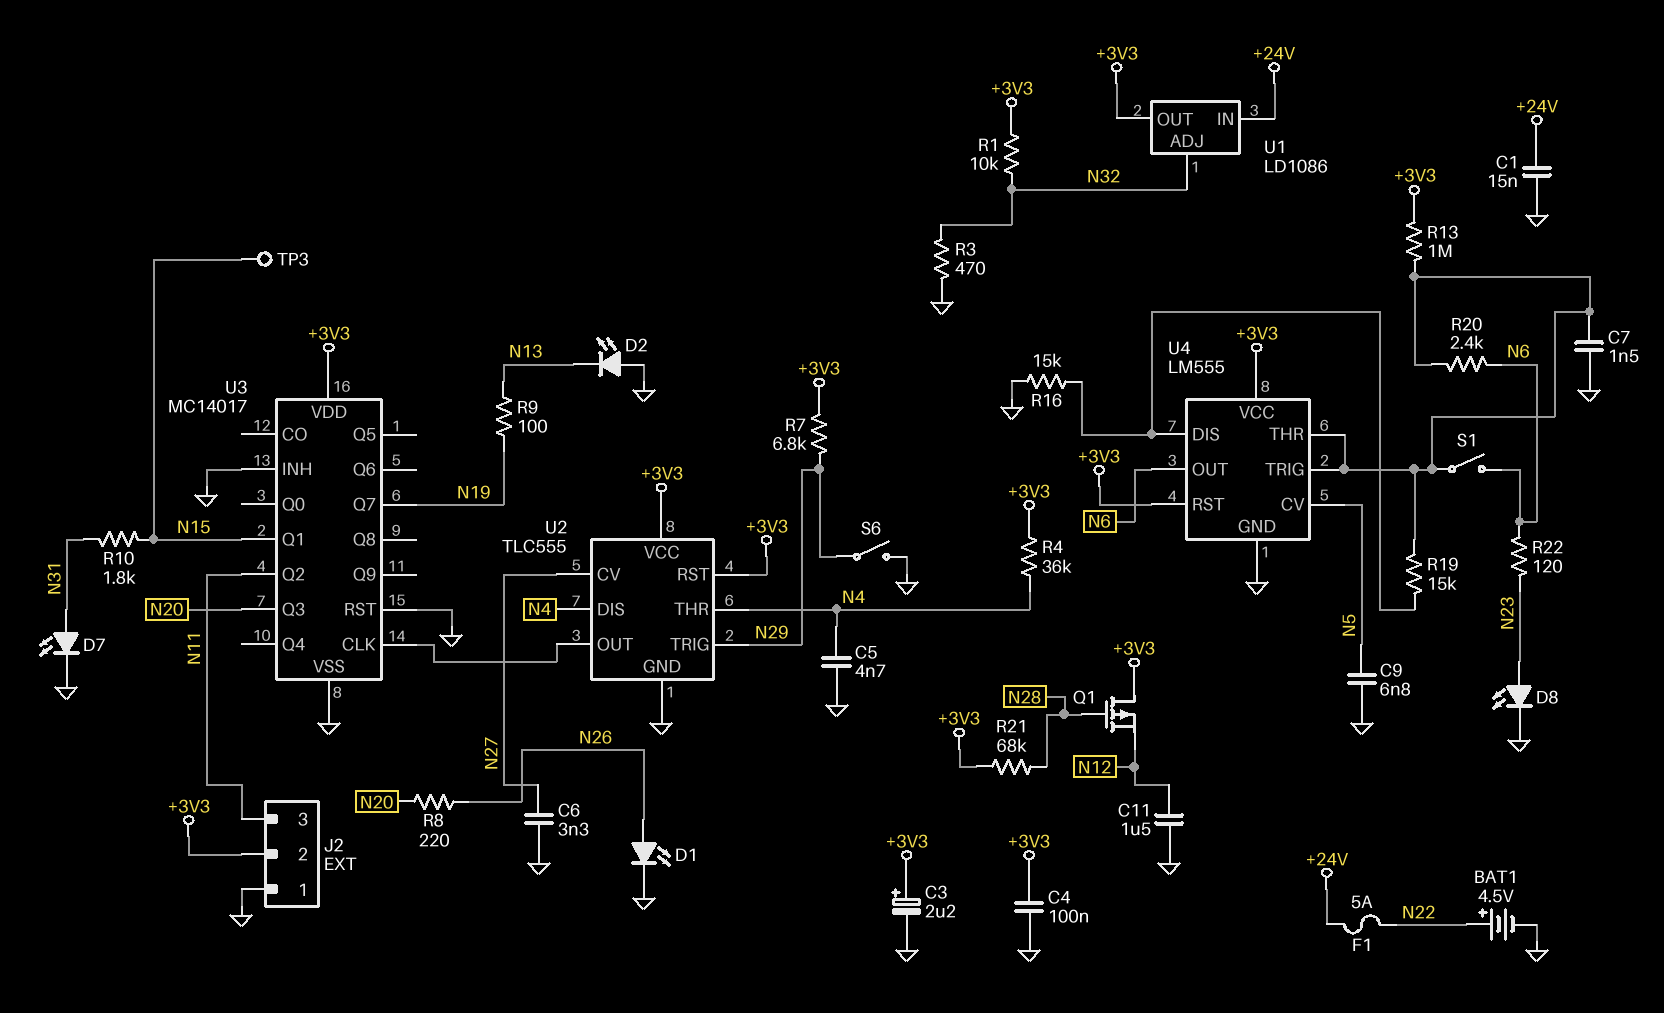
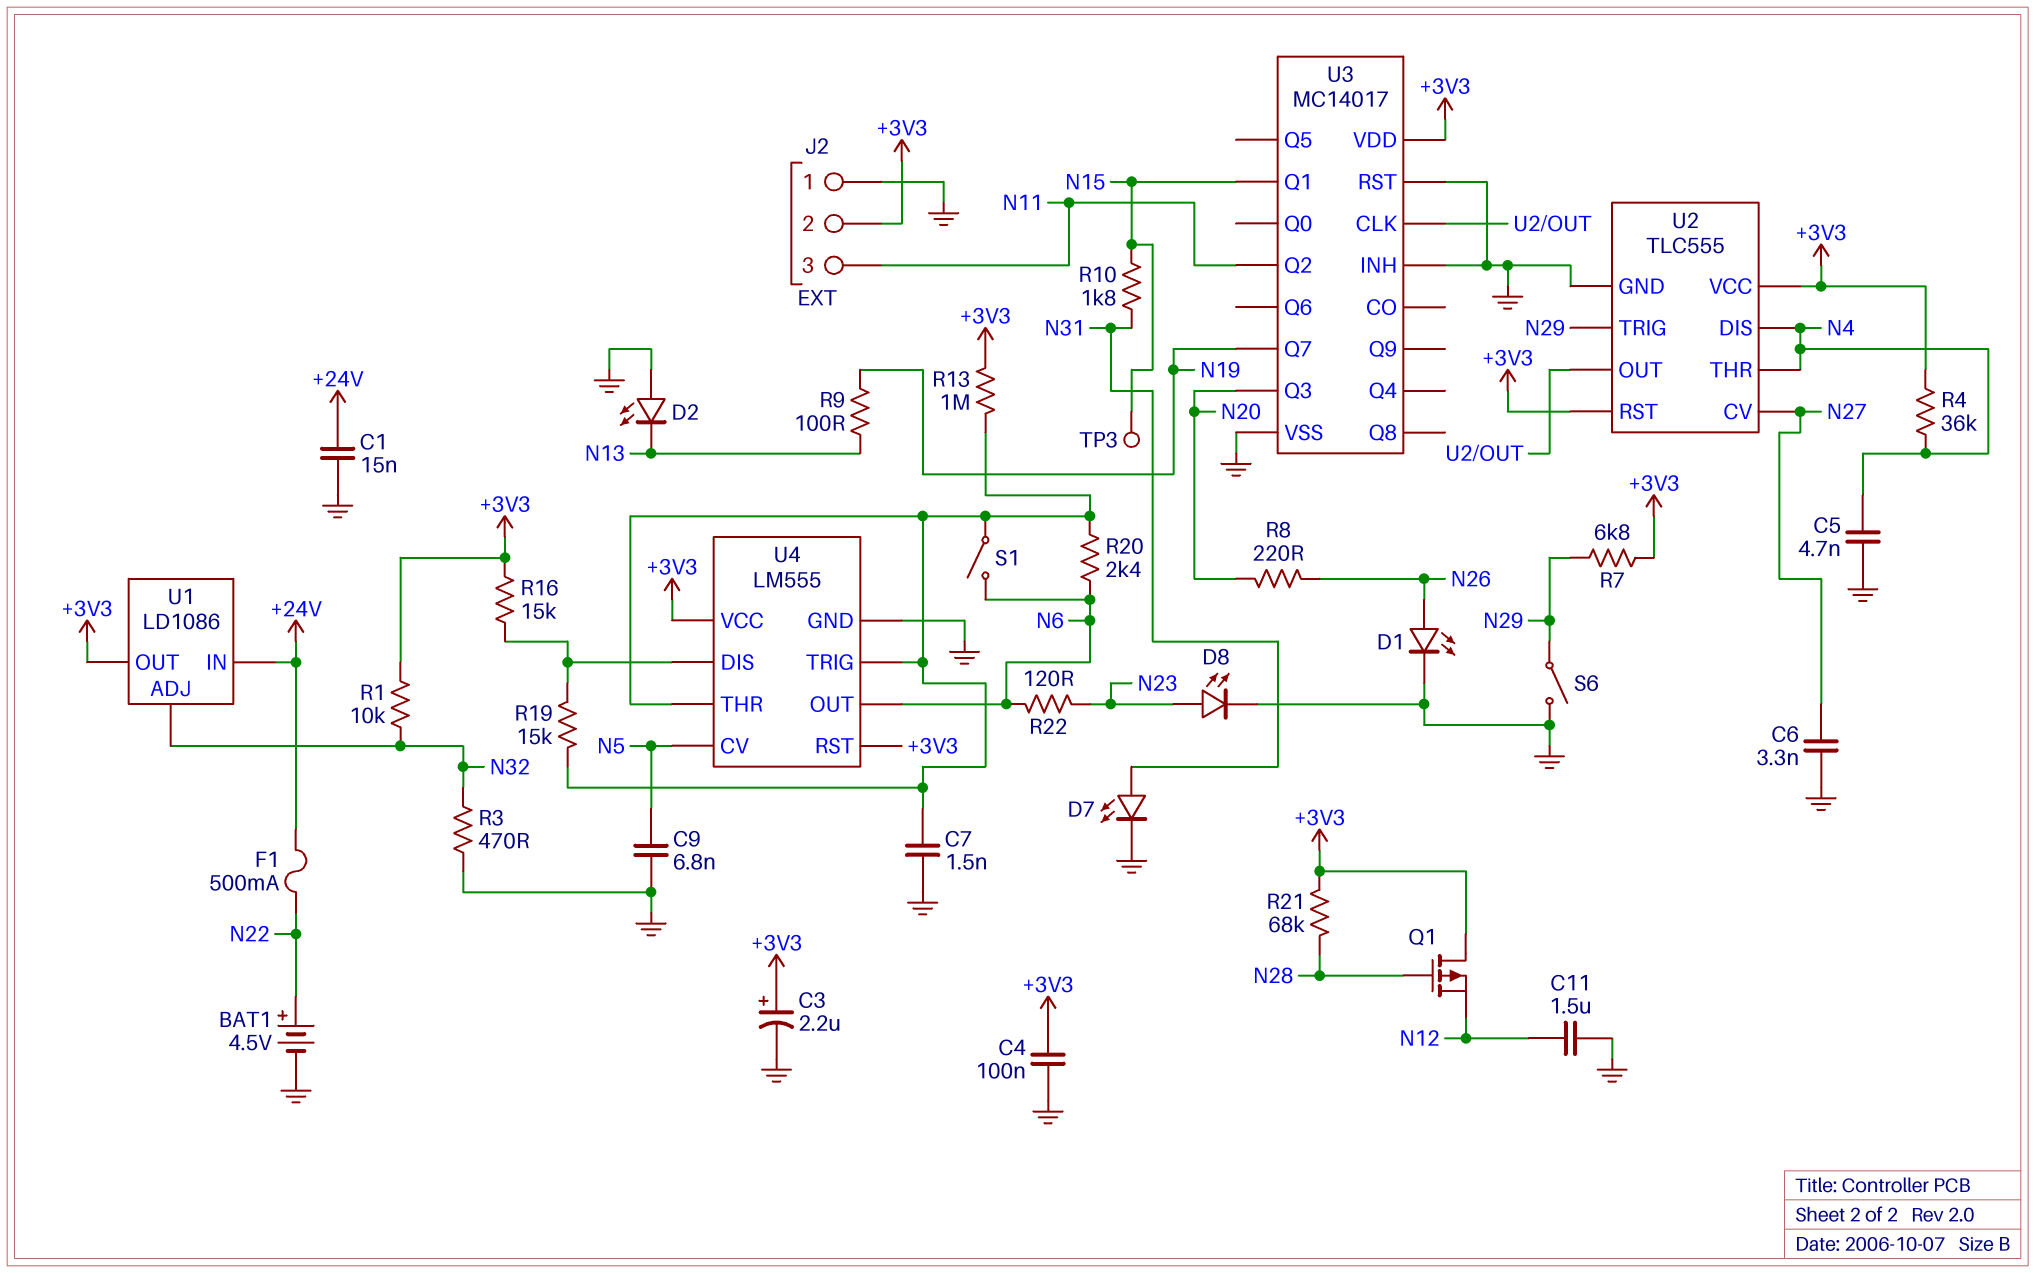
F1: 5A (+24V, N22) -> 500mA (+24V, N22)
R16: 15k (GND, U4/DIS) -> 15k (+3V3, U4/DIS)

